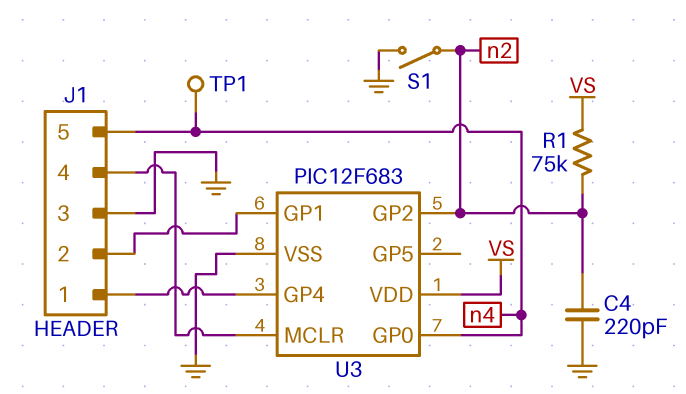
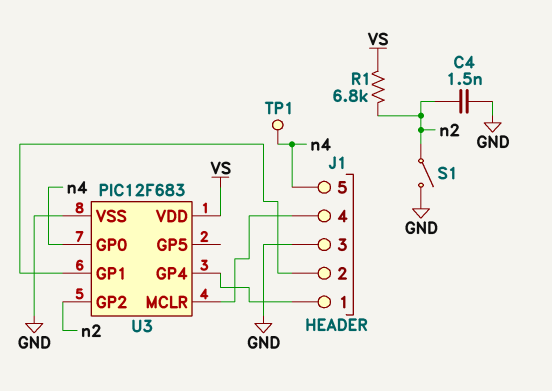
C4: 220pF (GND, n2) -> 1.5nF (GND, n2)
R1: 75k (VS, n2) -> 6.8k (VS, n2)

